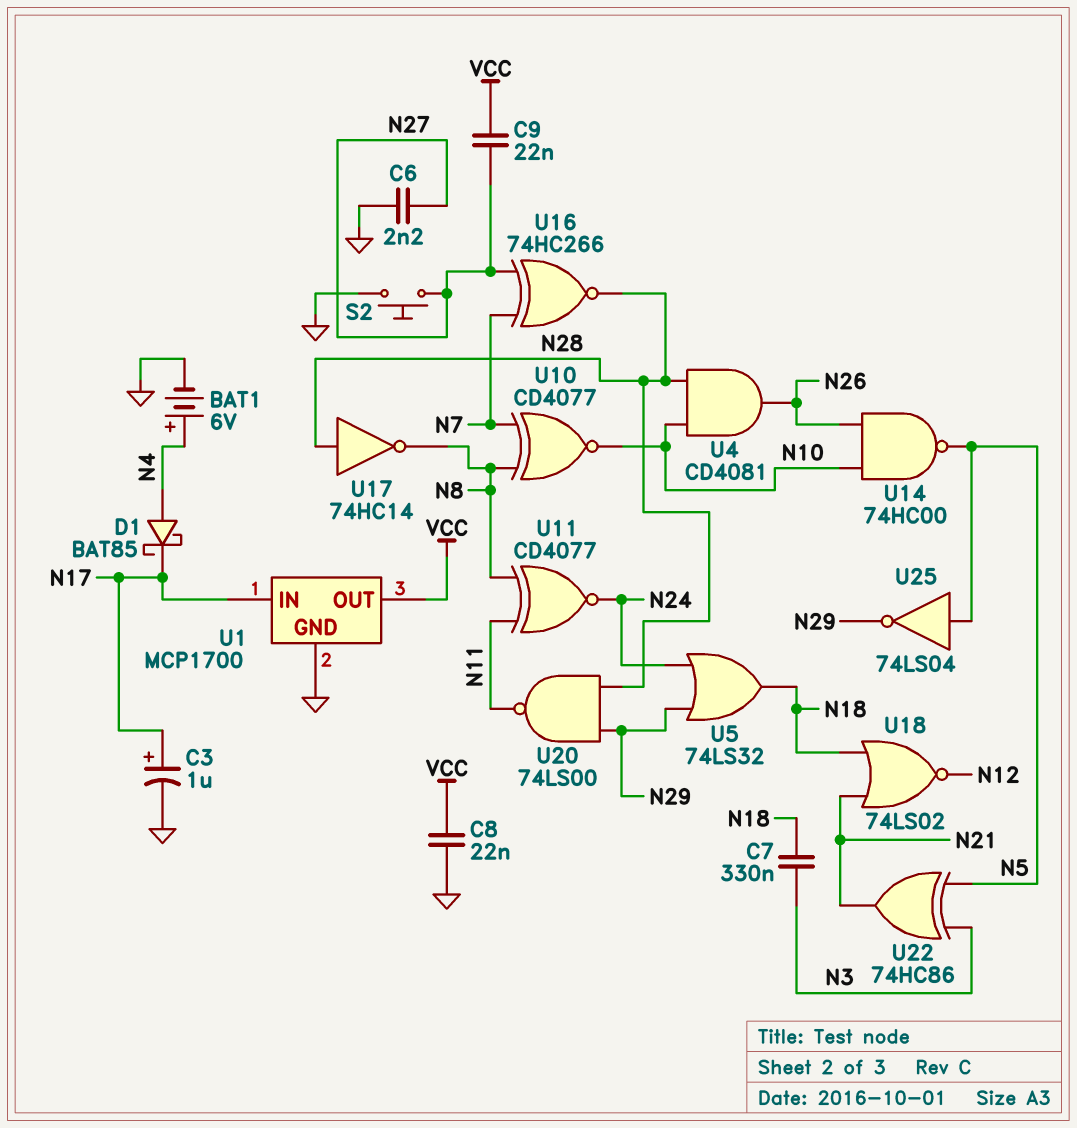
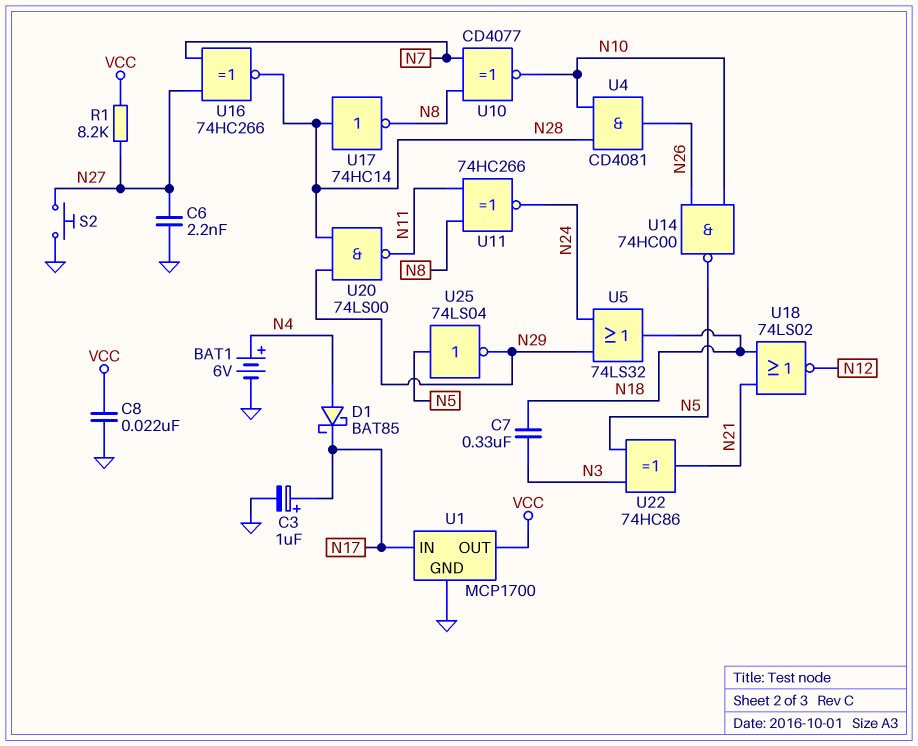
C9: 22nF (N27, VCC) -> none
R1: none -> 8.2k (N27, VCC)
U11: XNOR CD4077 (in N8, in N11, out N24) -> XNOR 74HC266 (in N8, in N11, out N24)

